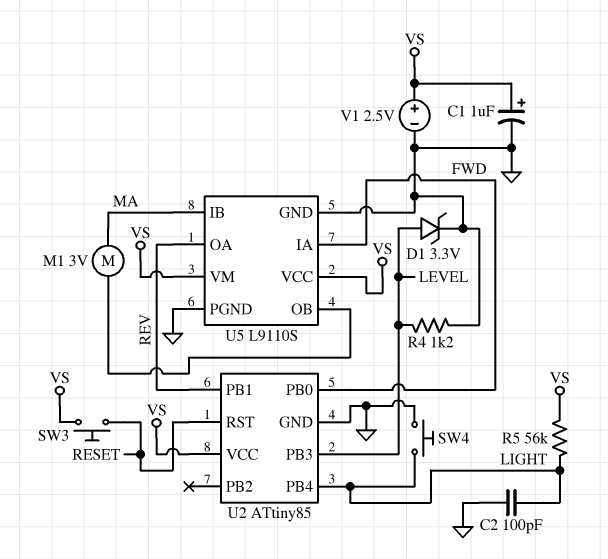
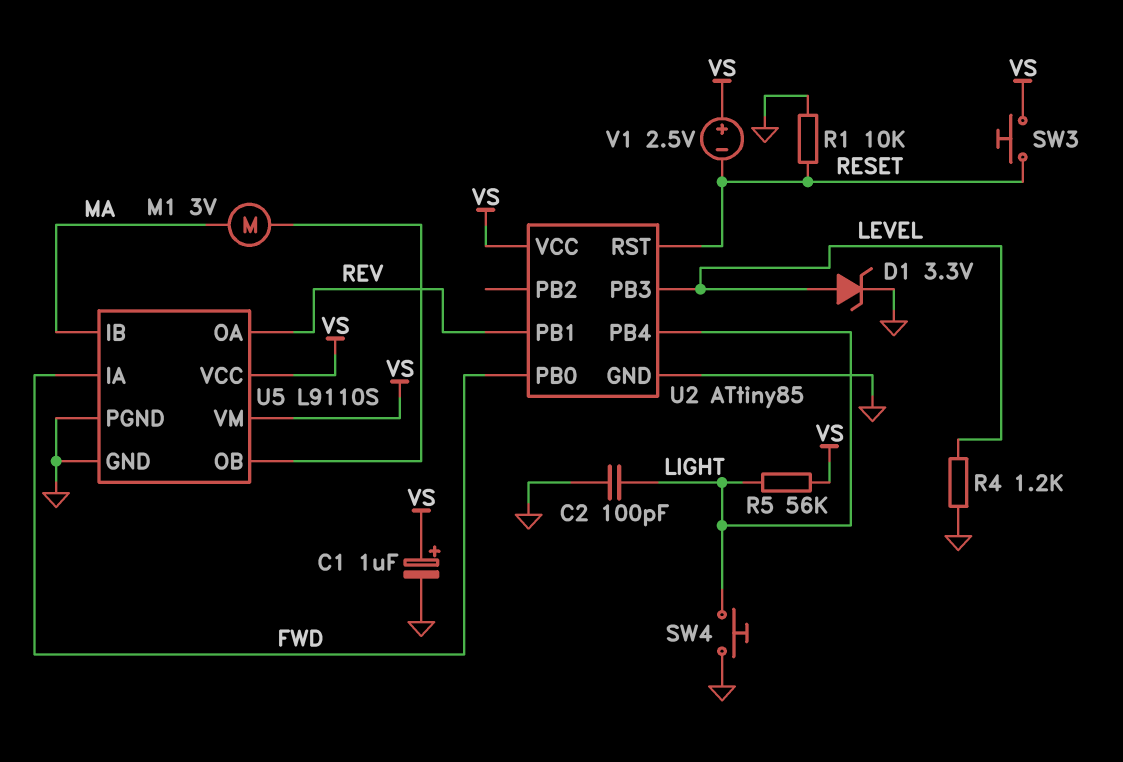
R1: none -> 10k (GND, RESET)
V1: 2.5V (plus VS, minus GND) -> 2.5V (plus VS, minus RESET)

